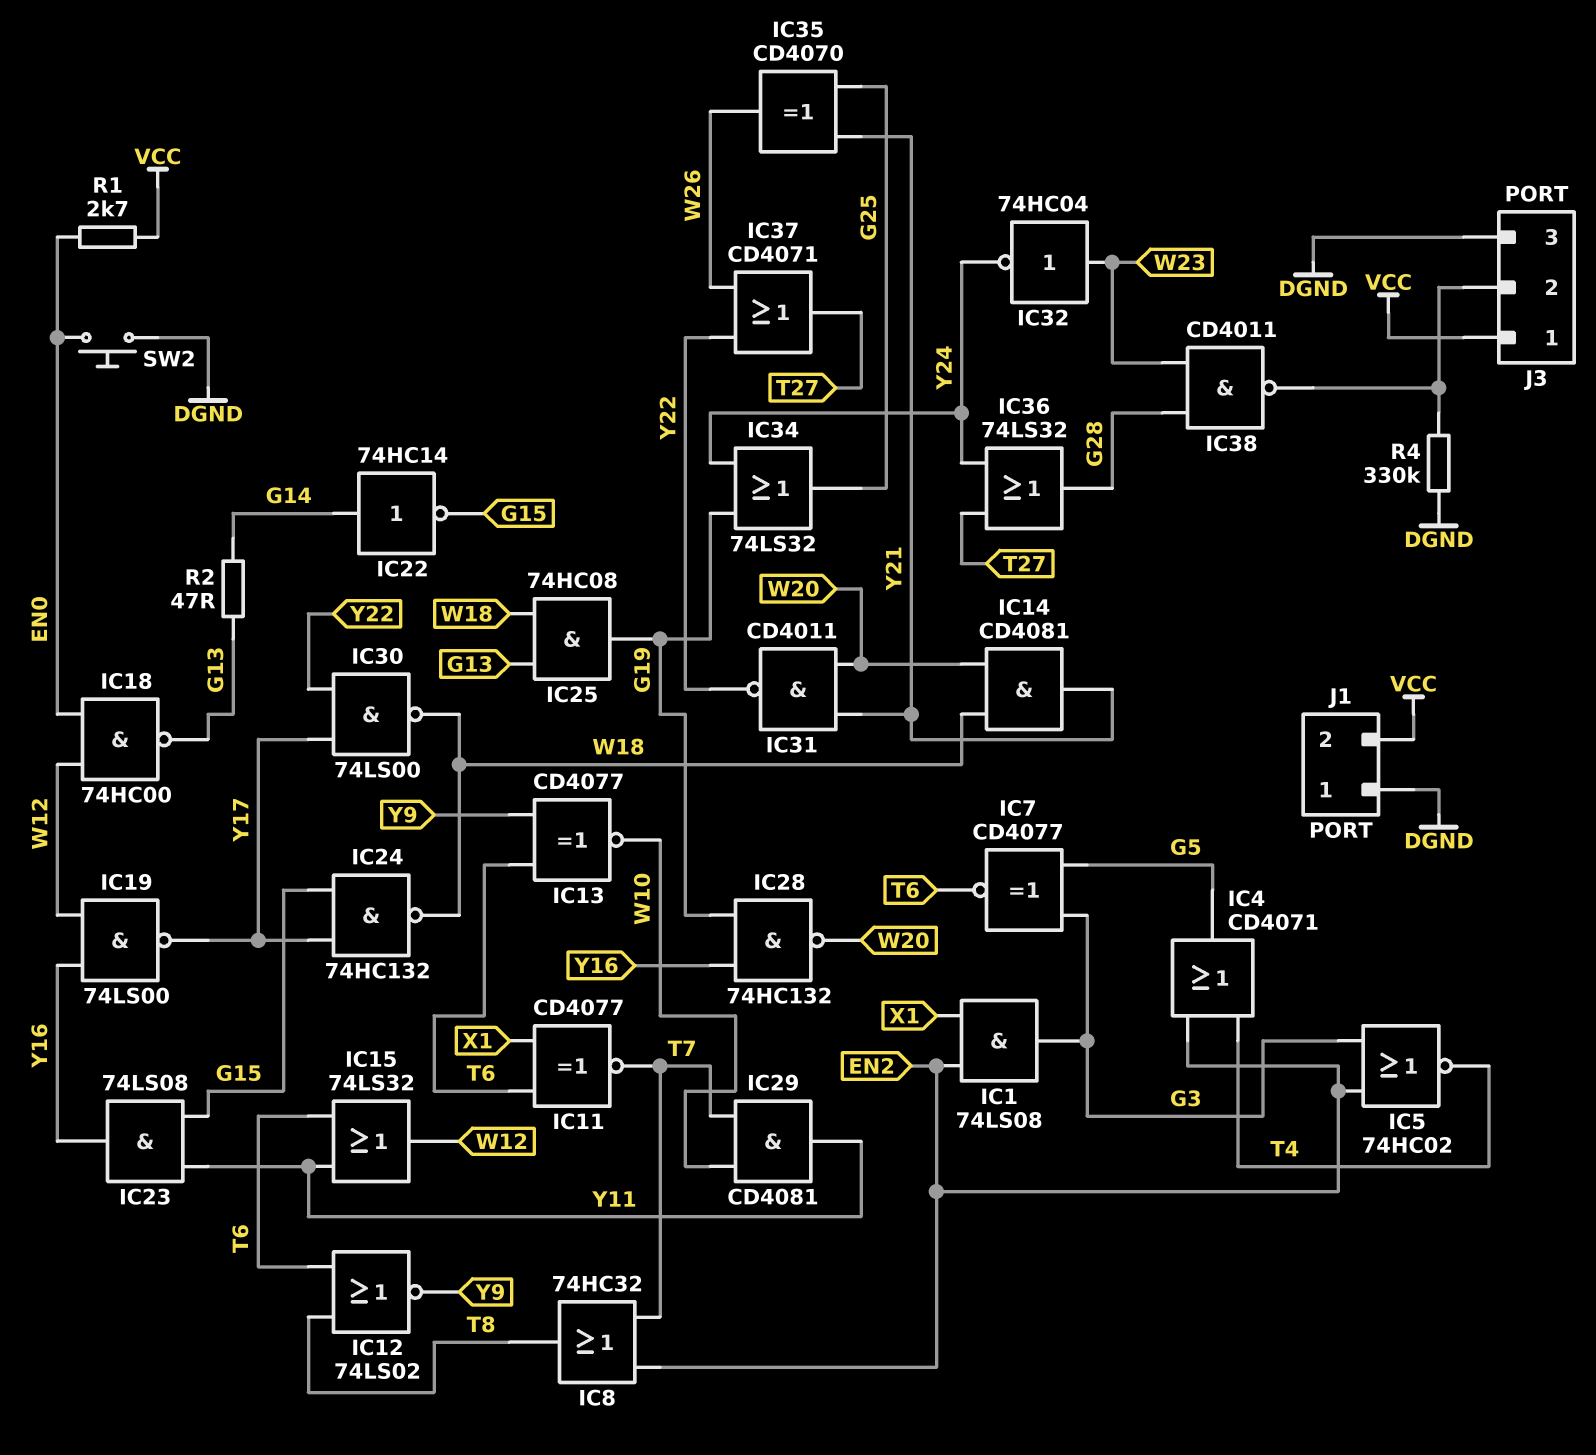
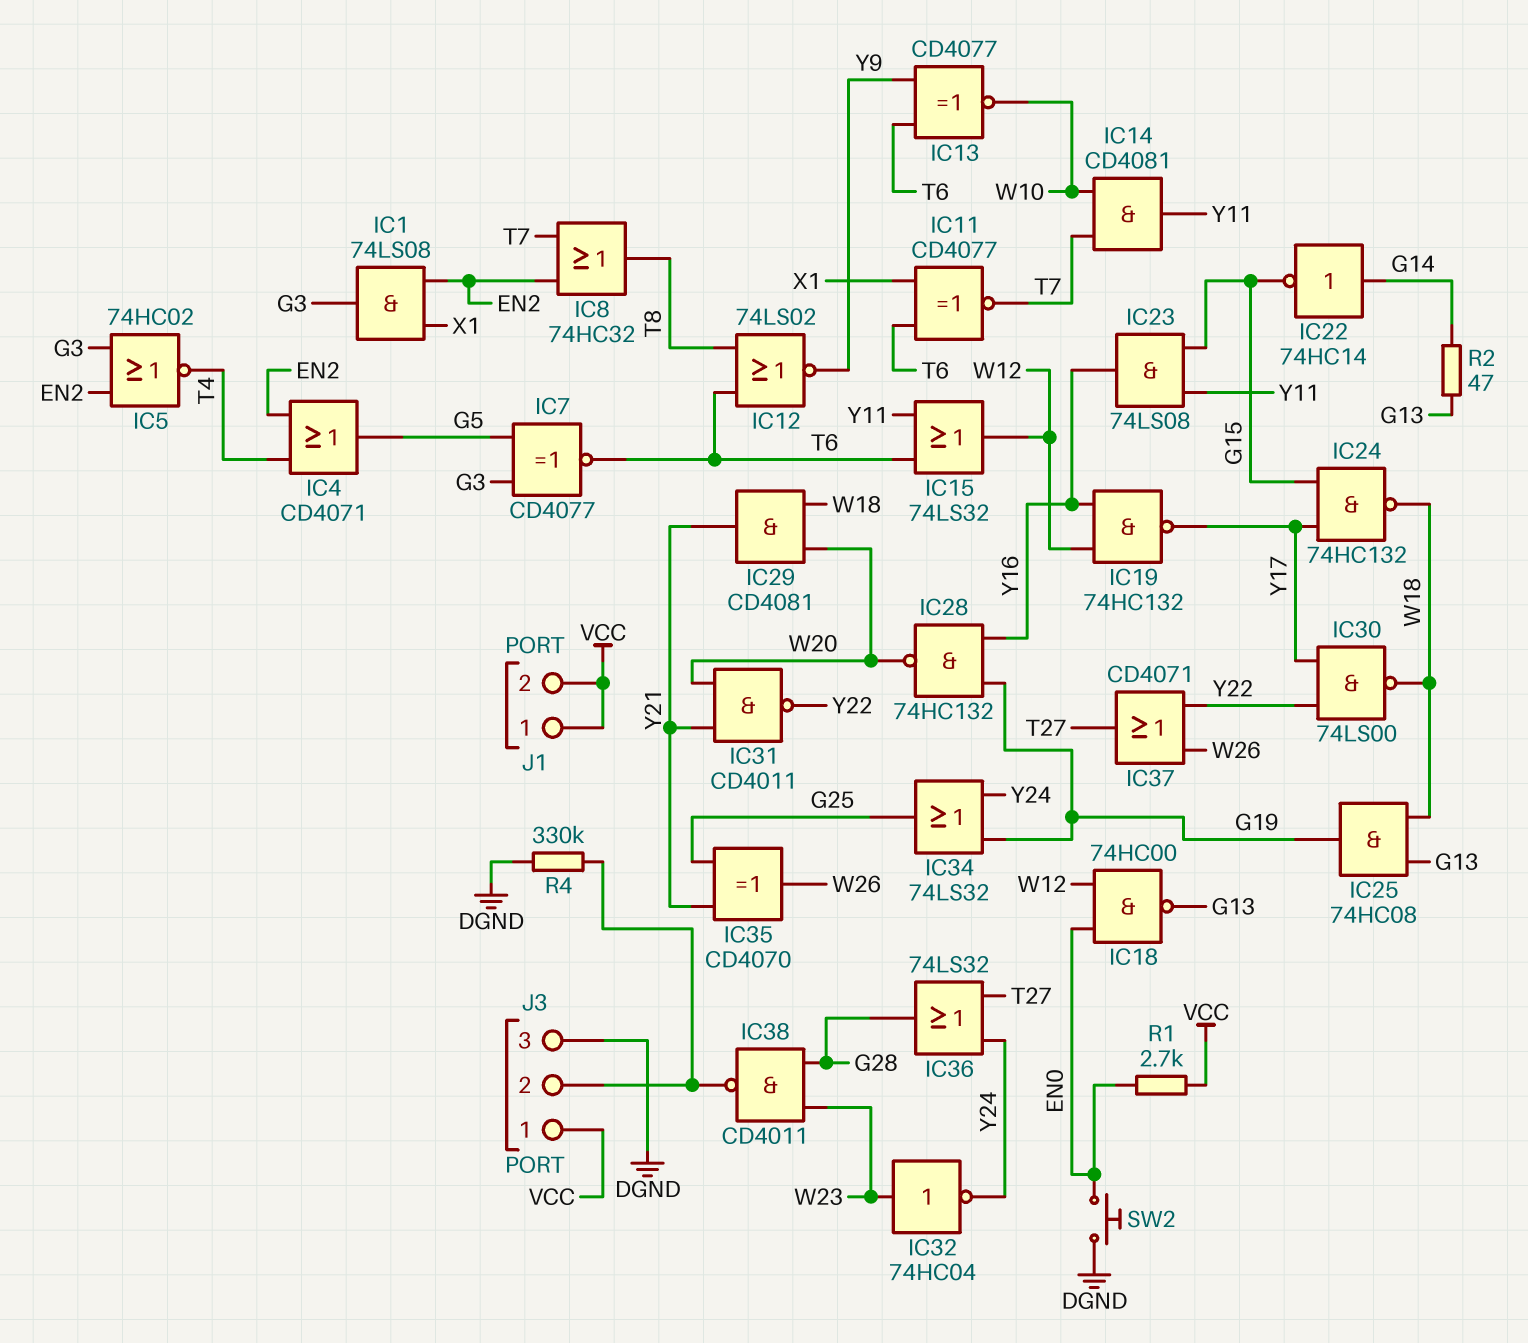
IC14: AND CD4081 (in W18, in W20, out Y21) -> AND CD4081 (in T7, in W10, out Y11)
IC19: NAND 74LS00 (in W12, in Y16, out Y17) -> NAND 74HC132 (in W12, in Y16, out Y17)
IC29: AND CD4081 (in T7, in W10, out Y11) -> AND CD4081 (in W18, in W20, out Y21)
J1 pin 1: DGND -> VCC

